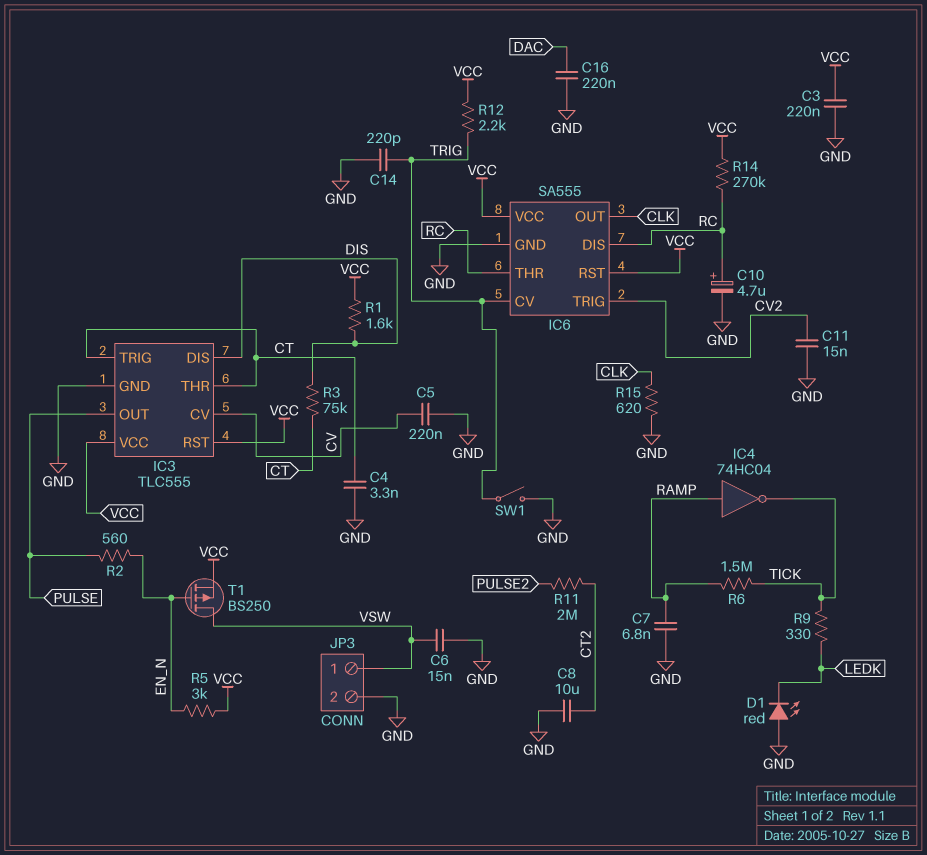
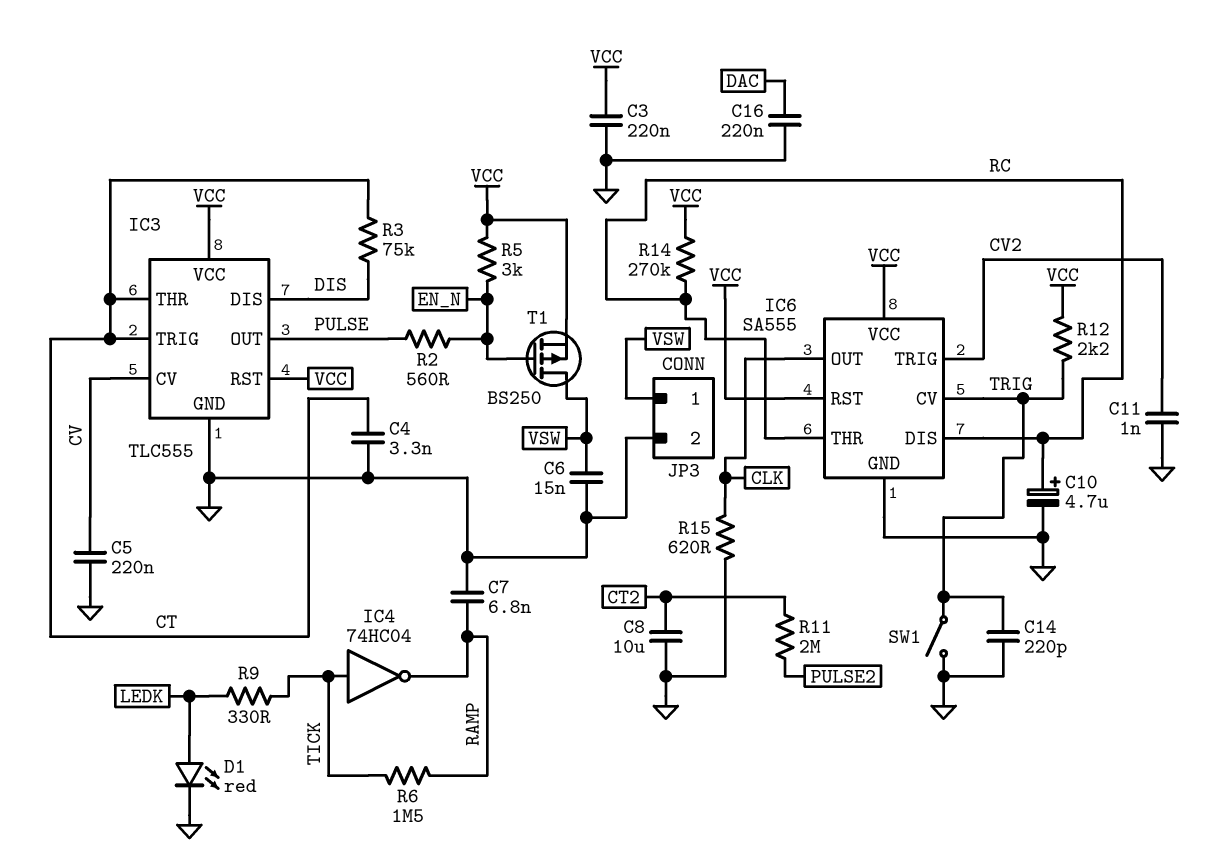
C11: 15nF (CV2, GND) -> 1nF (CV2, GND)
D1: LED red (A GND, K LEDK) -> LED red (A LEDK, K GND)
IC4: NOT 74HC04 (in RAMP, out TICK) -> NOT 74HC04 (in TICK, out RAMP)
R1: 1.6k (DIS, VCC) -> none

